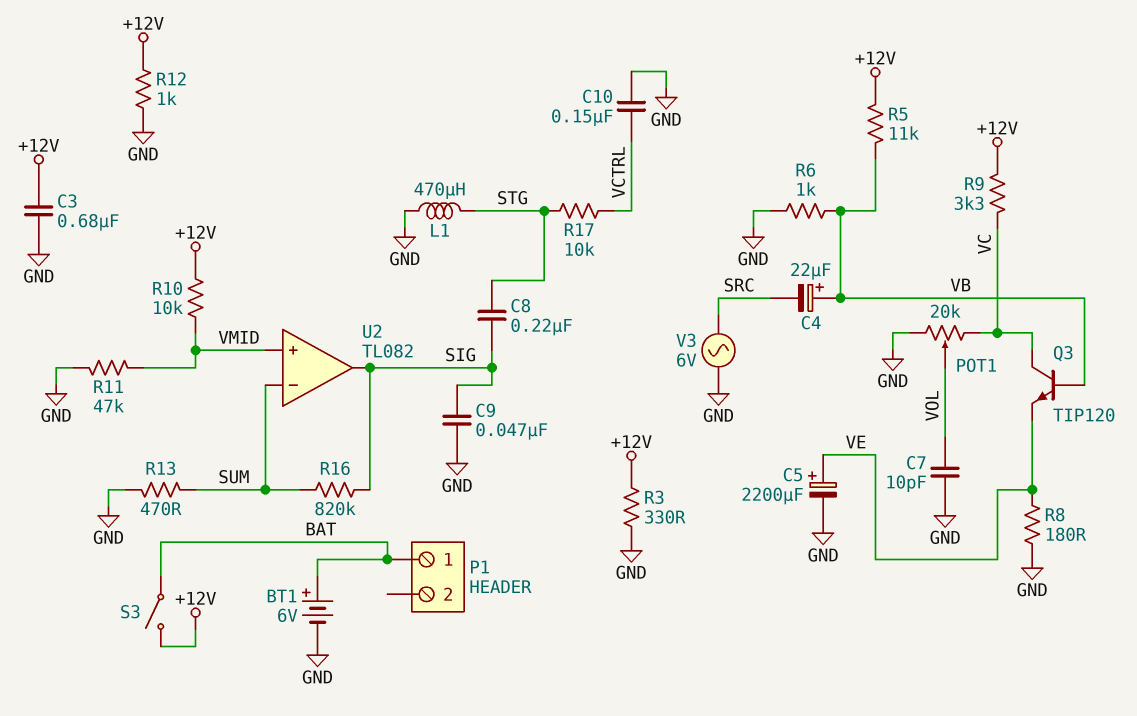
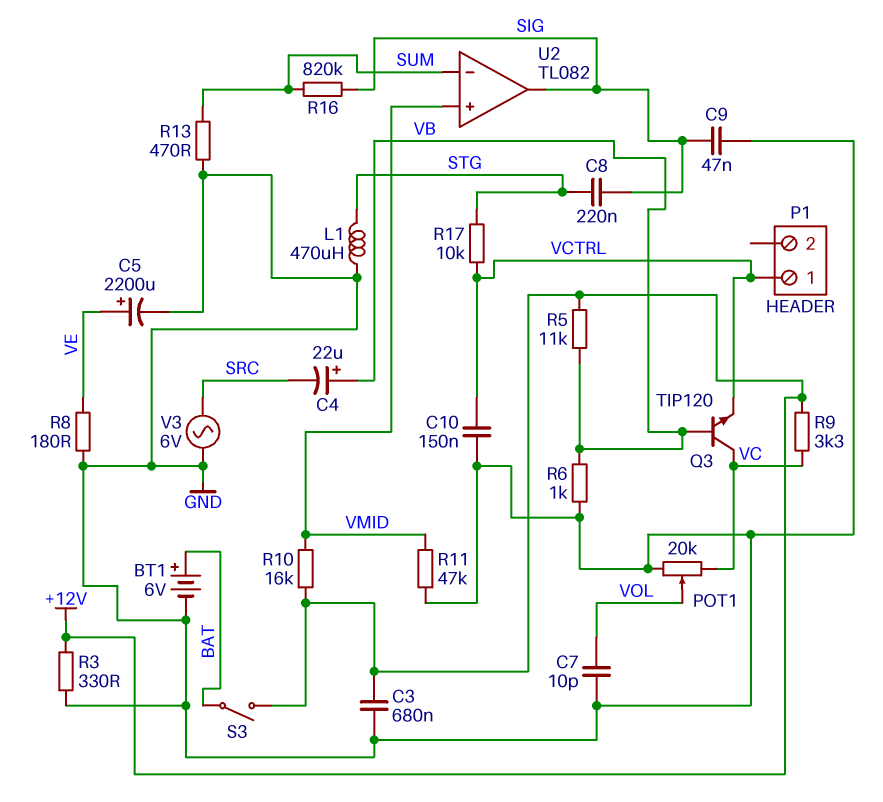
P1 pin 1: BAT -> VCTRL
Q3: NPN TIP120 (B VB, C VC, E VE) -> NPN TIP120 (B VB, C VC, E VCTRL)
R10: 10k (+12V, VMID) -> 16k (+12V, VMID)
R12: 1k (+12V, GND) -> none

